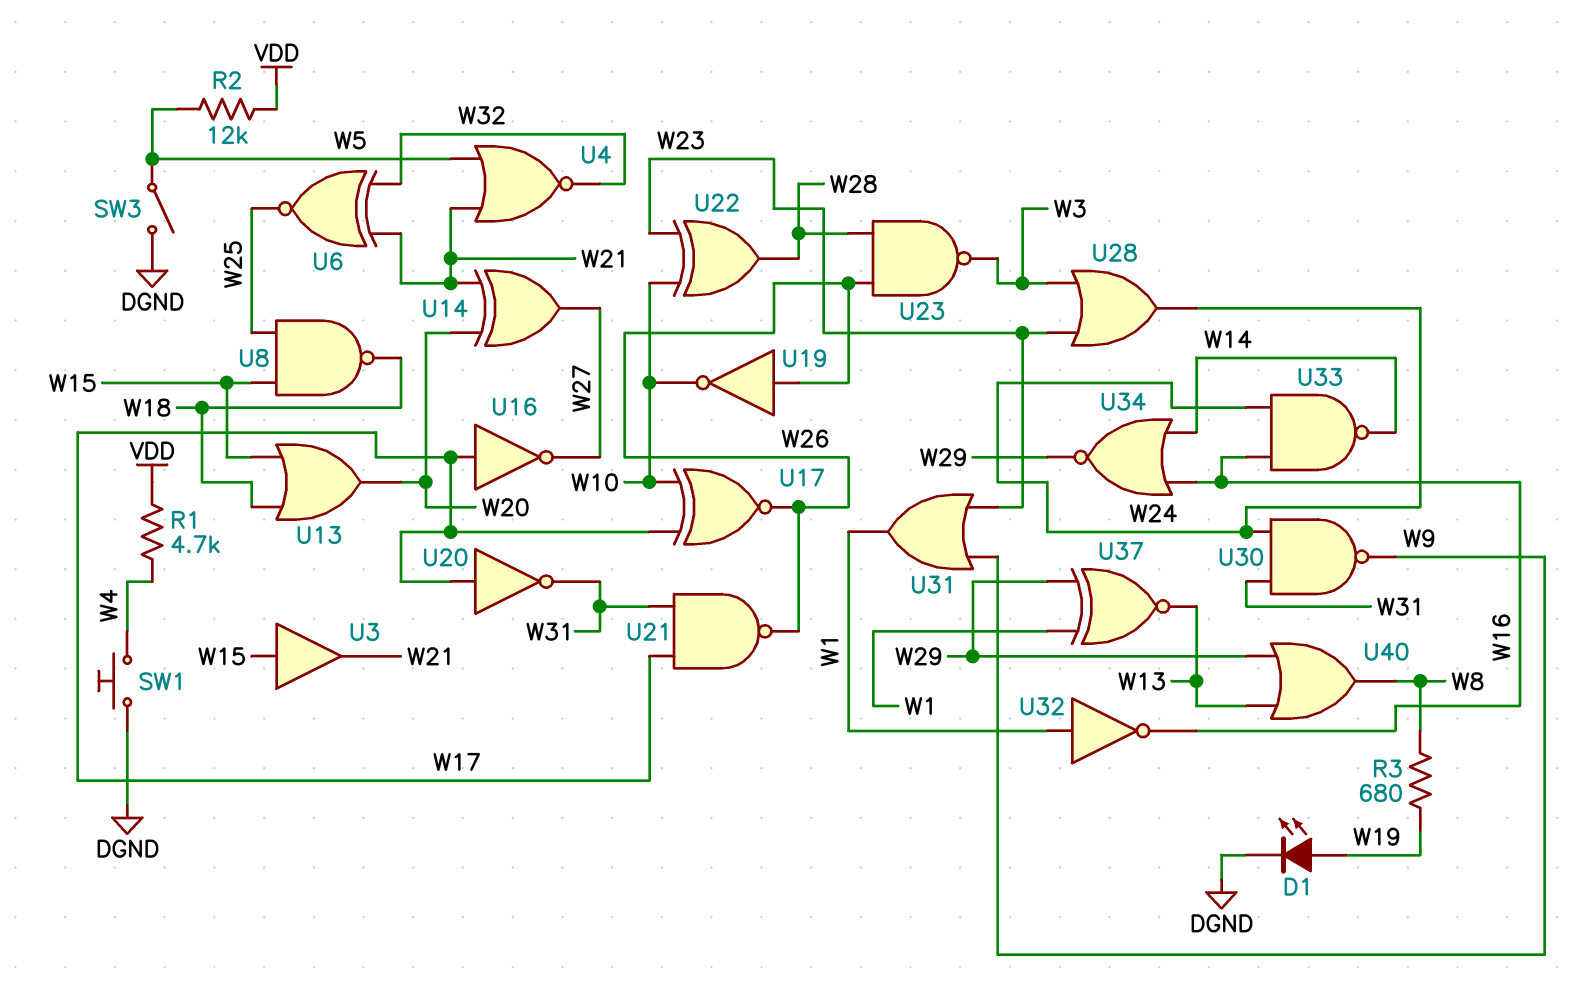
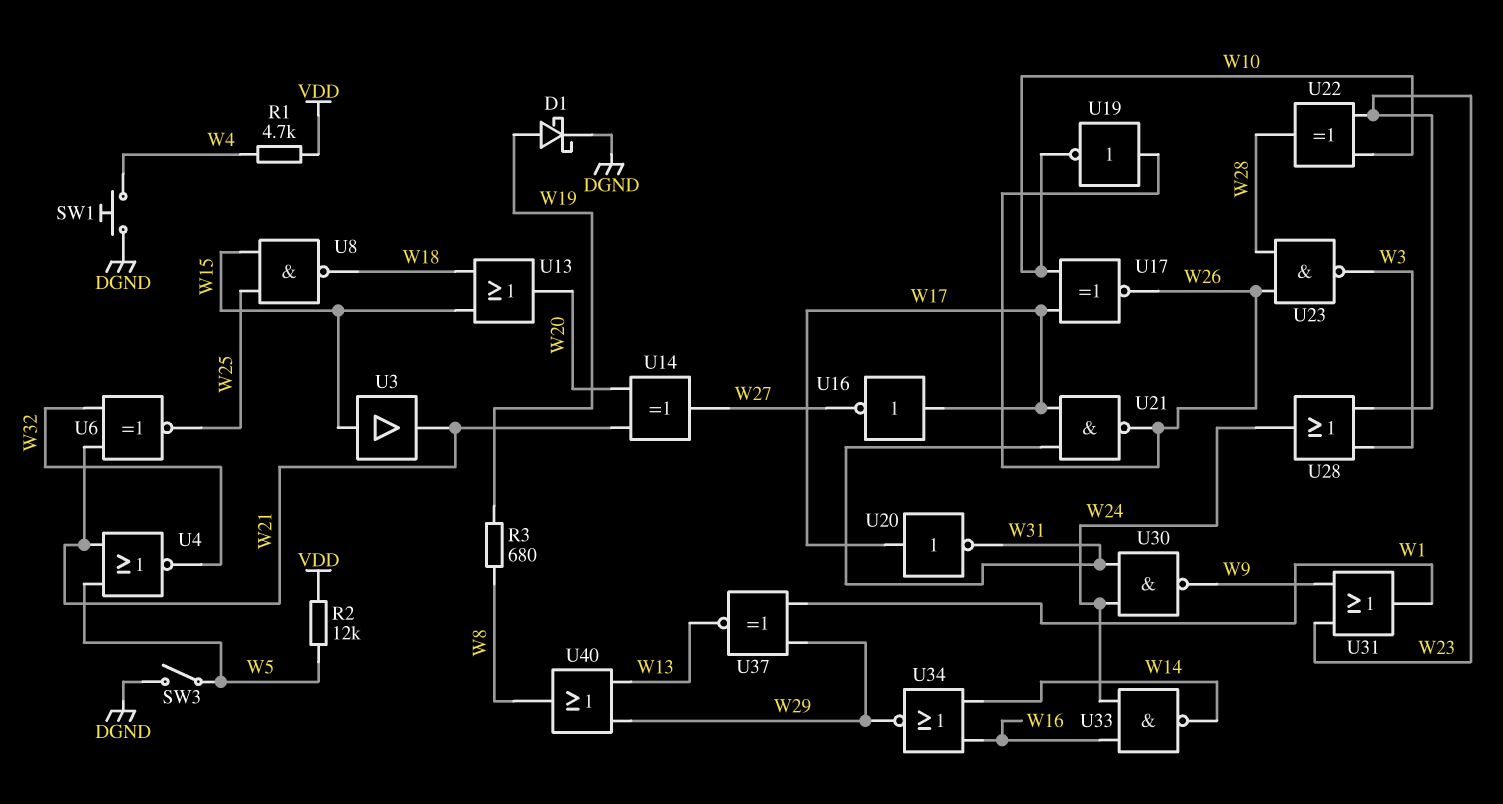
D1: LED (A W19, K DGND) -> schottky (A W19, K DGND)
U32: NOT (in W1, out W16) -> none

